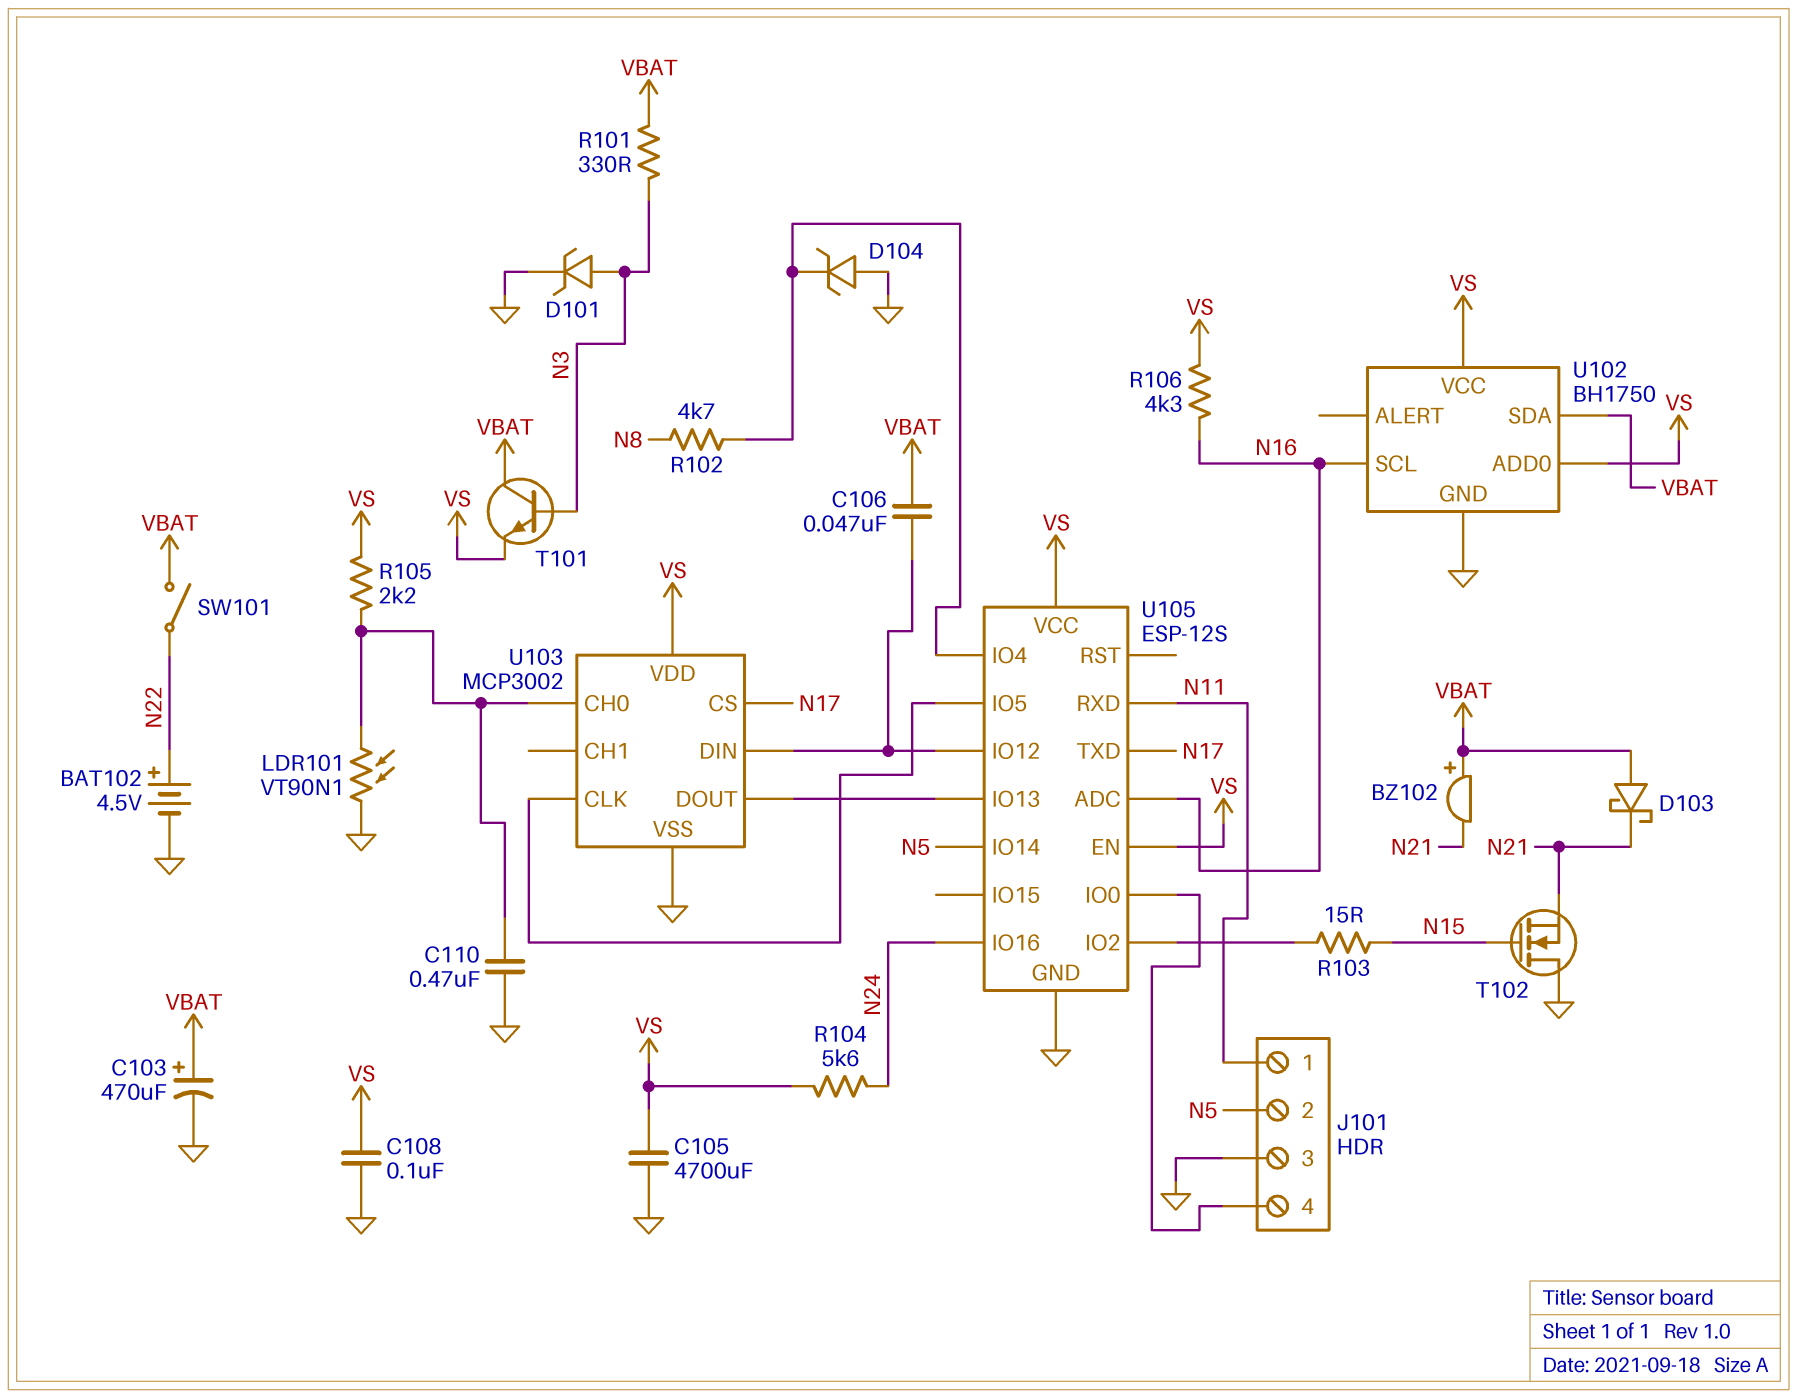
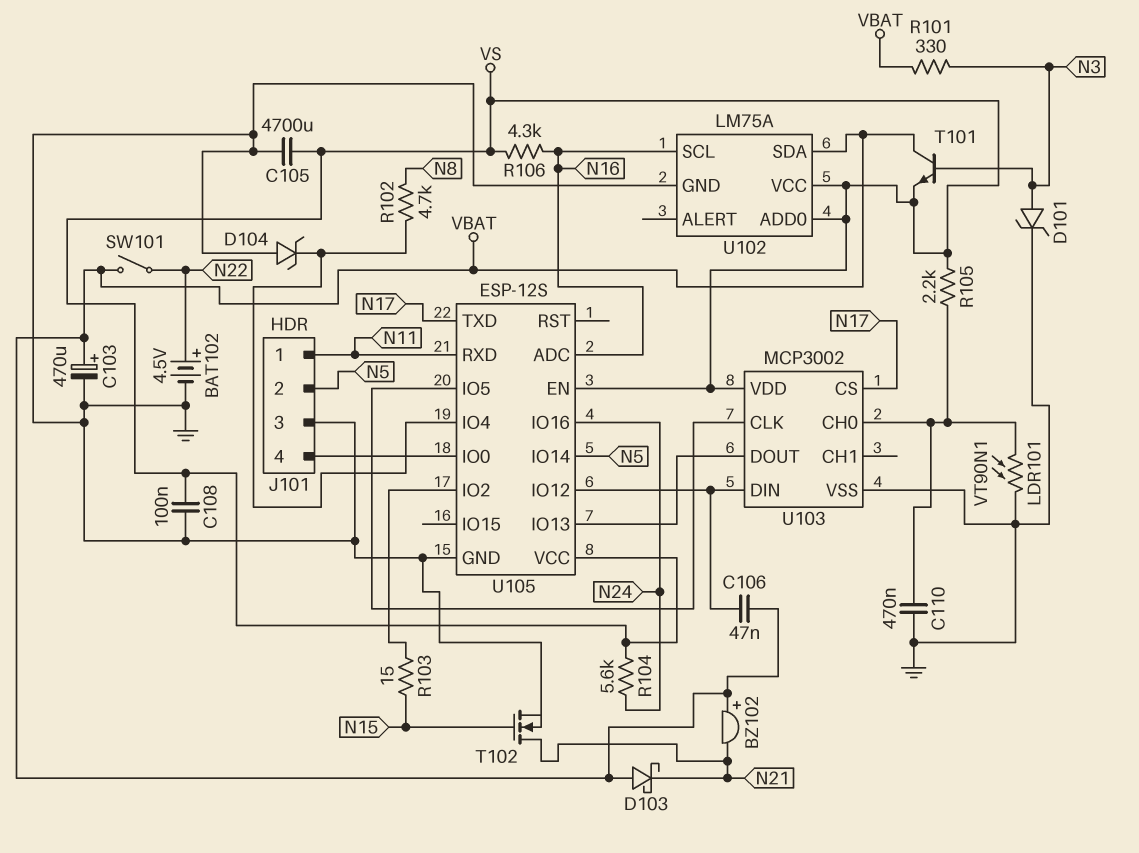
T102: NMOS (G N15, D GND, S N21) -> NMOS (G N15, D N21, S GND)
U102: BH1750 -> LM75A

